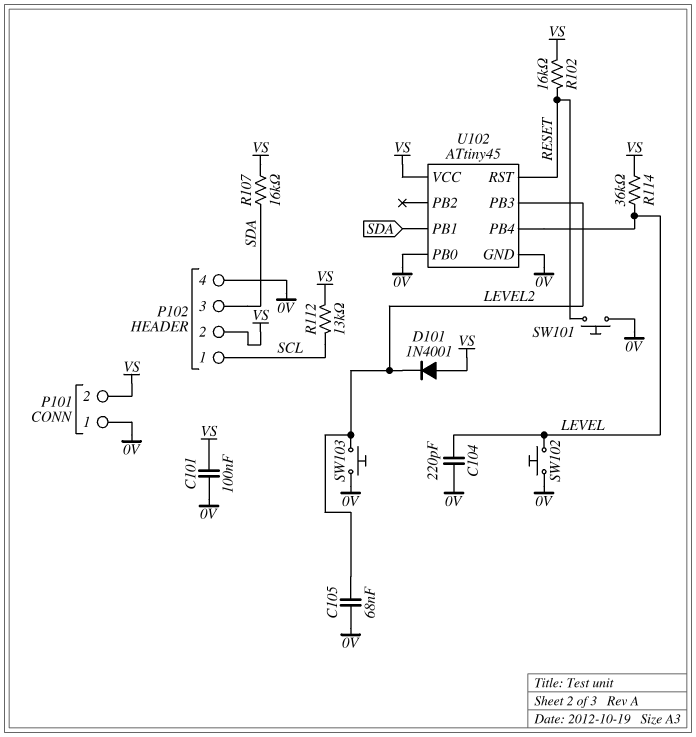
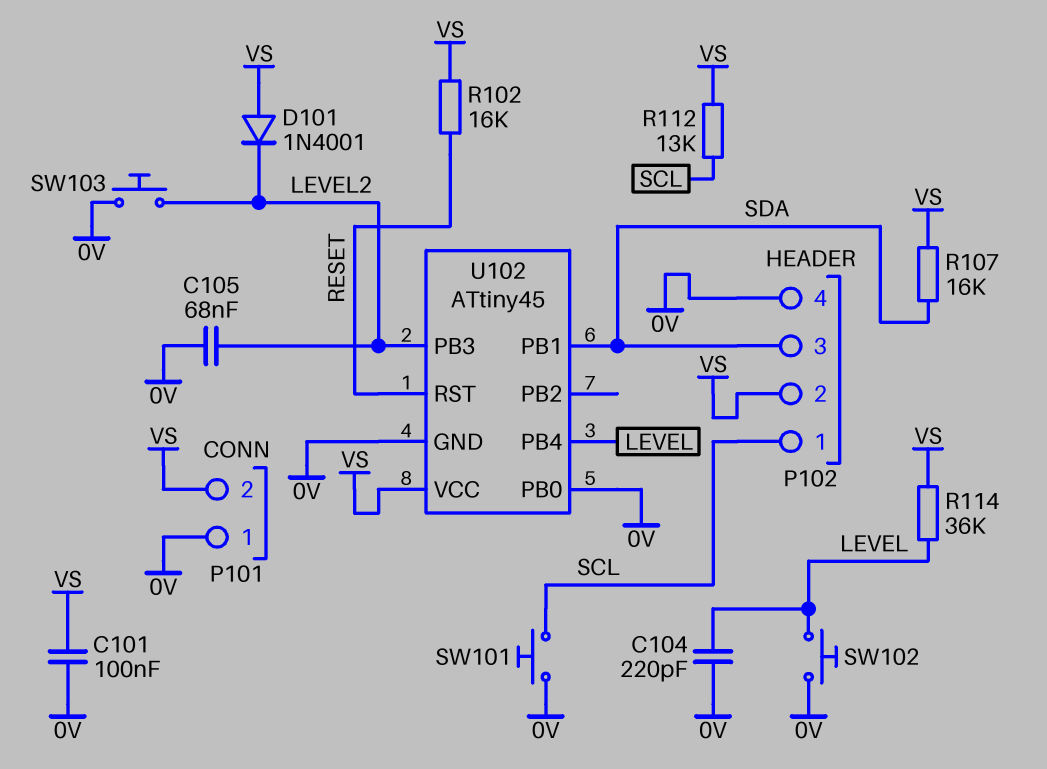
SW101: button (0V, RESET) -> button (0V, SCL)

